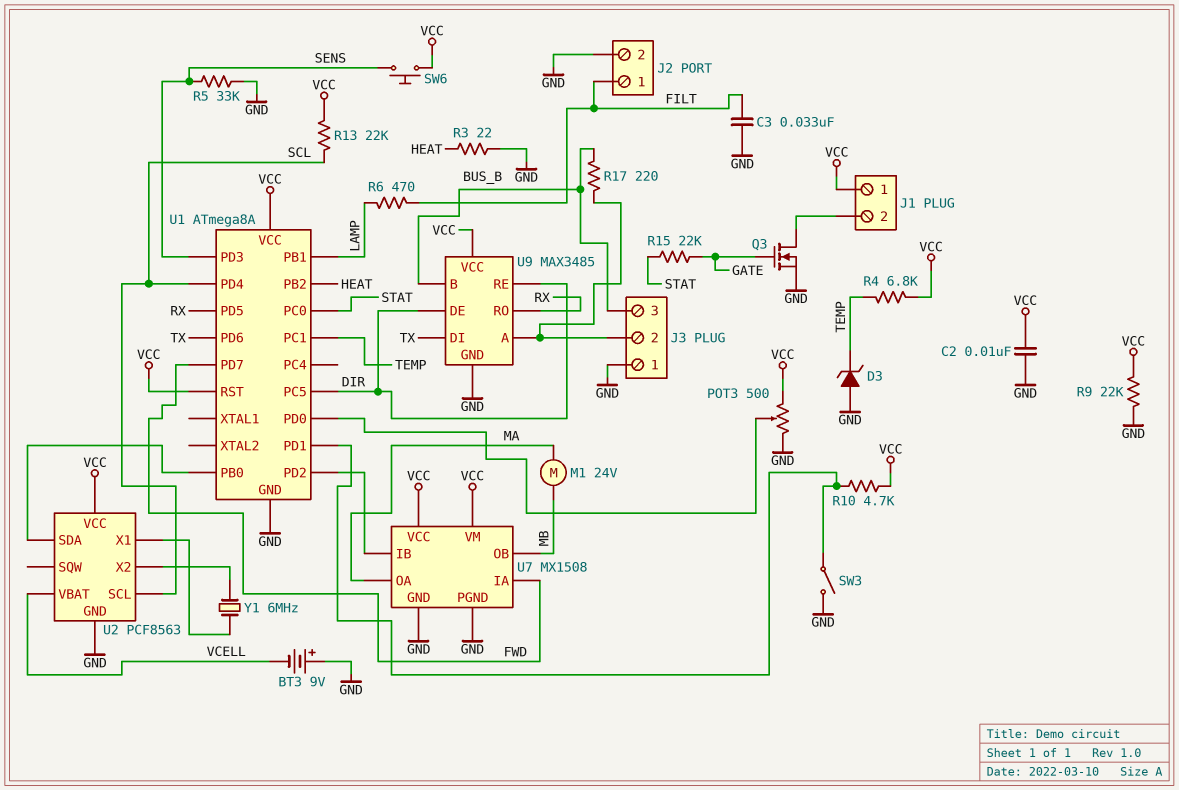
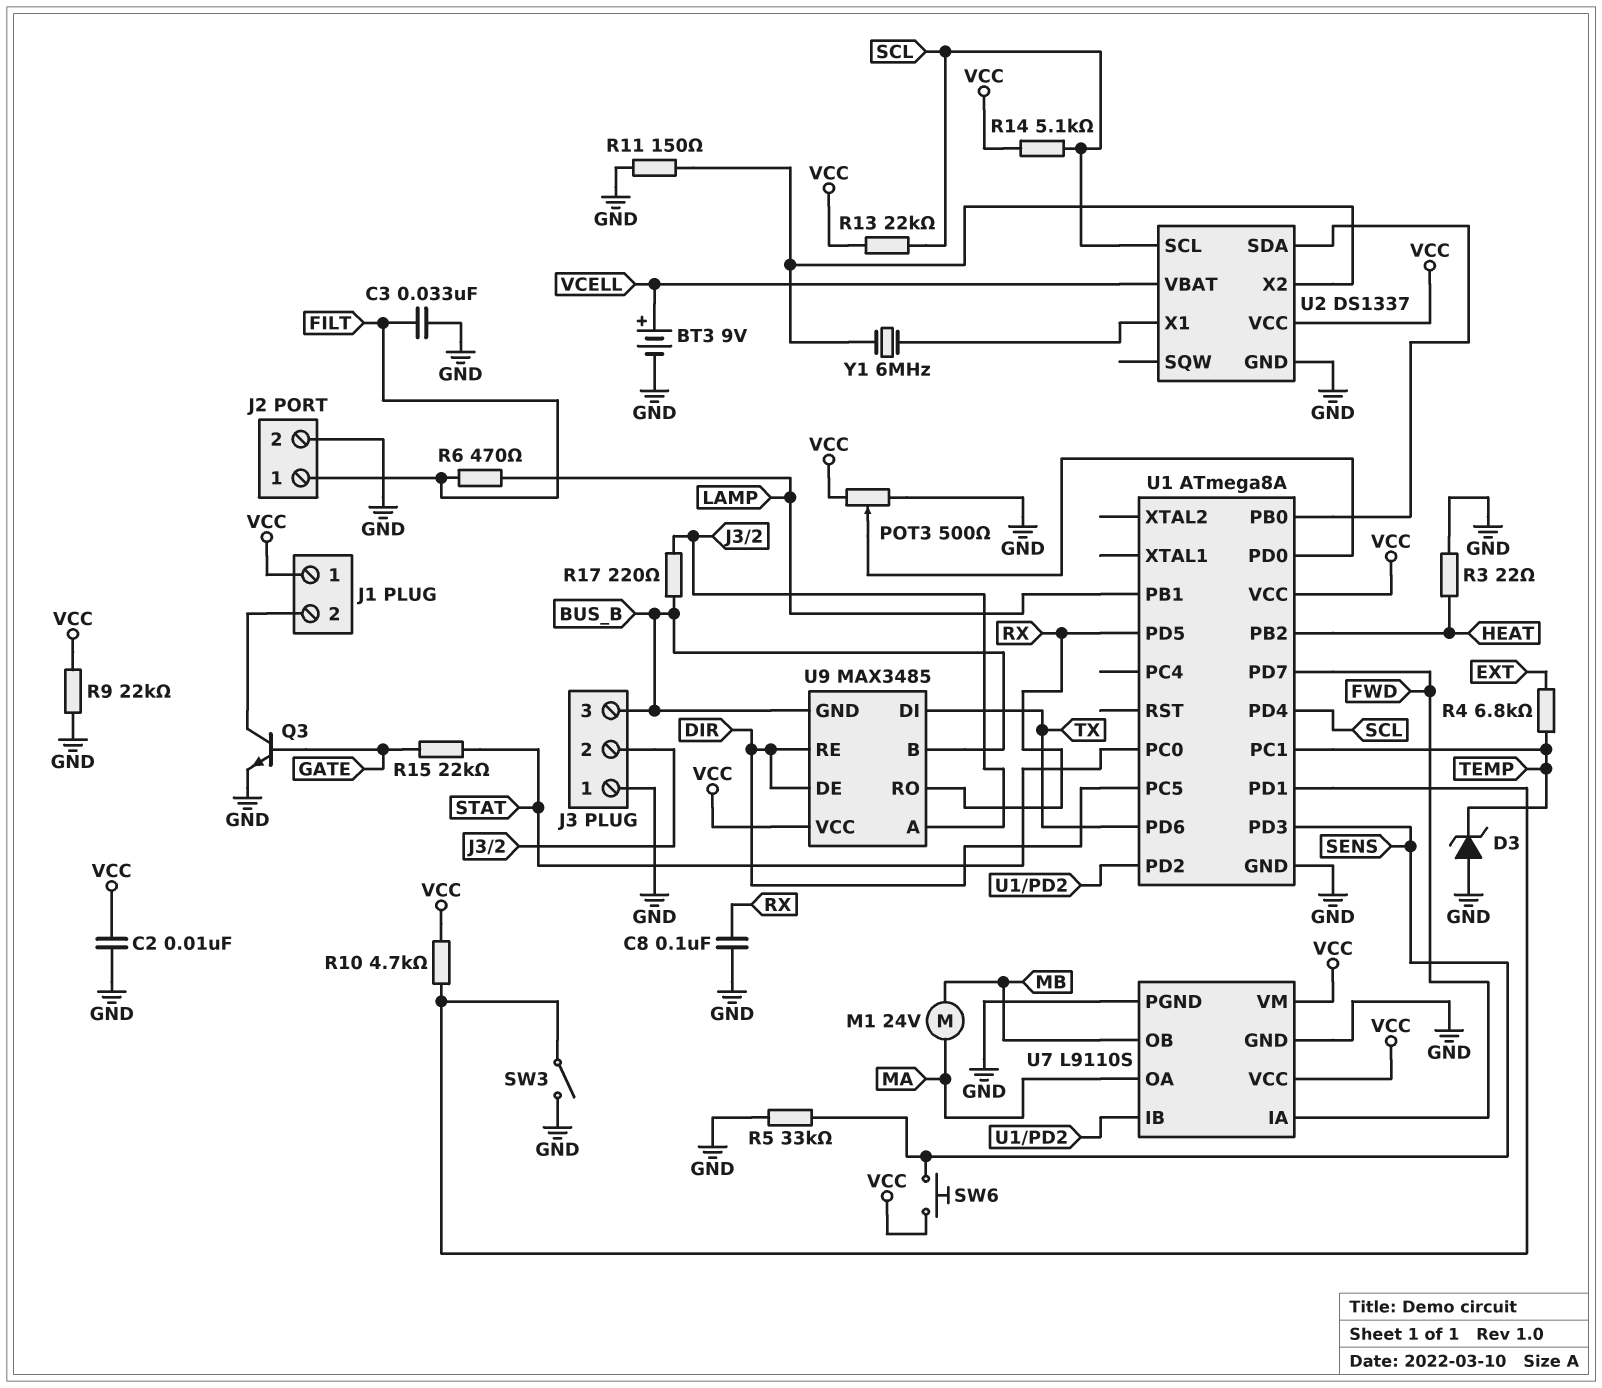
BT3: 9V (plus GND, minus VCELL) -> 9V (plus VCELL, minus GND)
C8: none -> 100nF (GND, RX)
Q3: NMOS (G GATE, D J1/2, S GND) -> NPN (B GATE, C J1/2, E GND)
R4: 6.8k (TEMP, VCC) -> 6.8k (EXT, TEMP)
R11: none -> 150 (GND, U2/X2)
R14: none -> 5.1k (SCL, VCC)
U1 pin RST: VCC -> none
U2: PCF8563 -> DS1337
U7: MX1508 -> L9110S
U9 pin GND: GND -> BUS_B

